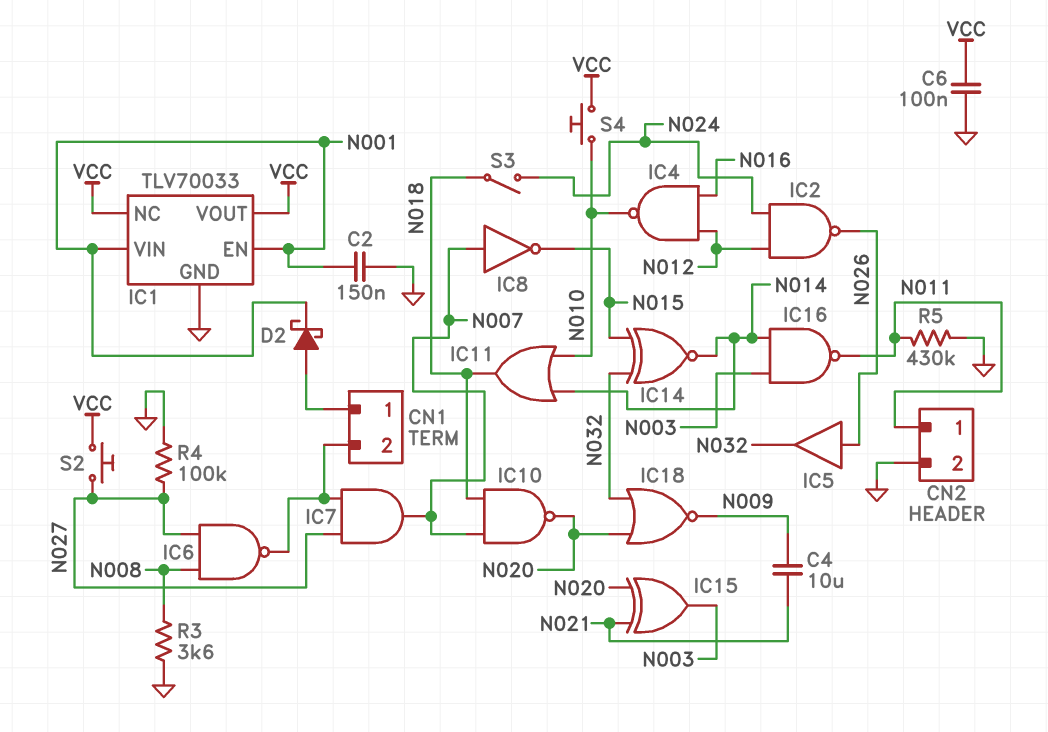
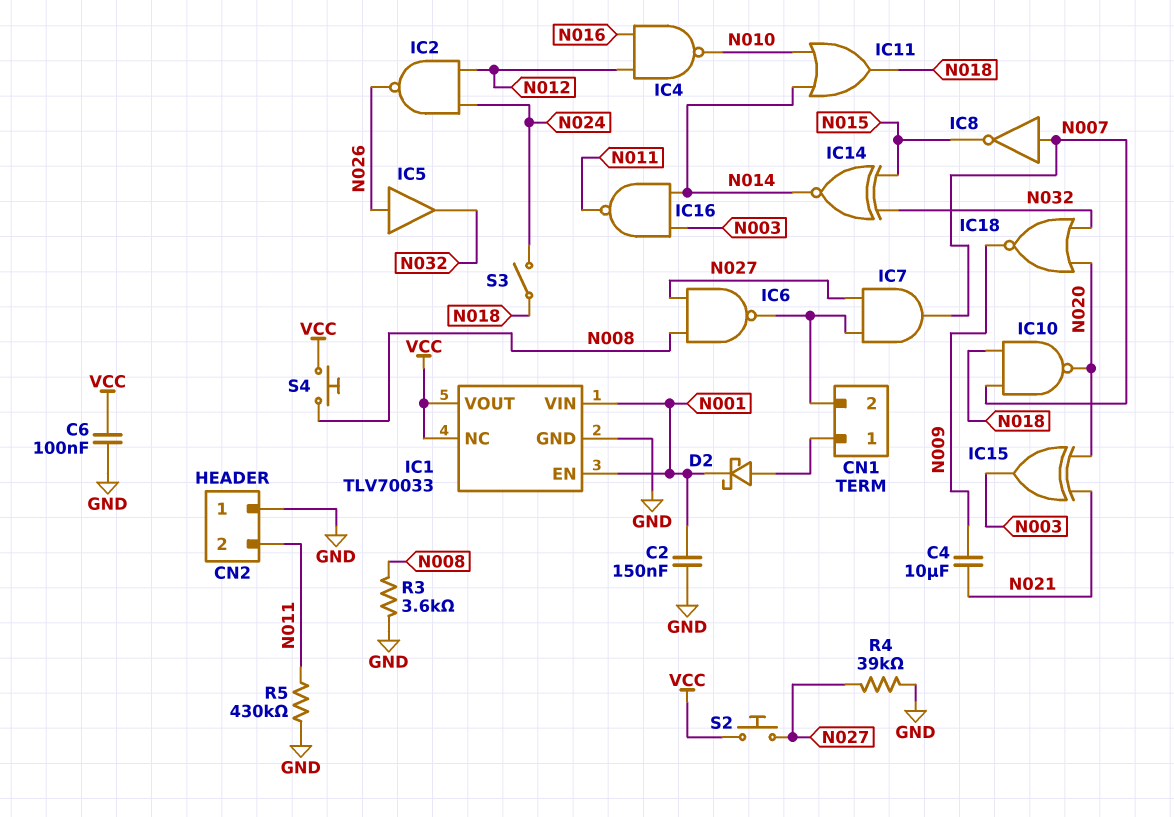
CN2 pin 1: N011 -> GND
CN2 pin 2: GND -> N011
R4: 100k (GND, N027) -> 39k (GND, N027)
S4: button (N010, VCC) -> button (N008, VCC)

